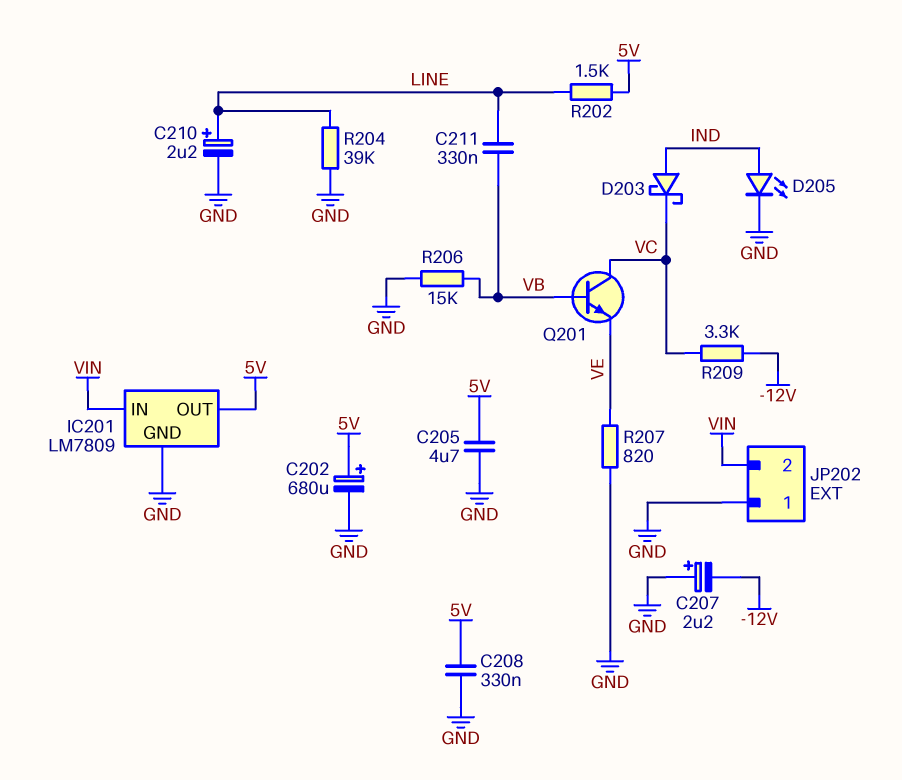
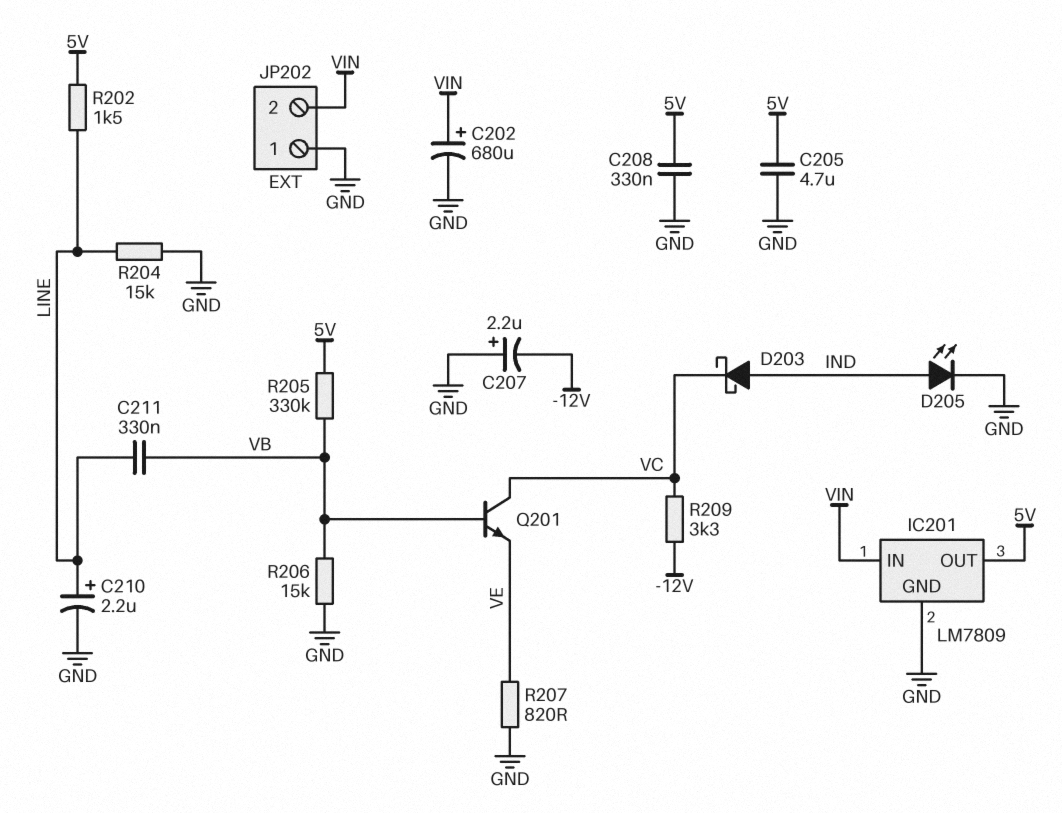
C202: 680uF (plus 5V, minus GND) -> 680uF (plus VIN, minus GND)
R204: 39k (GND, LINE) -> 15k (GND, LINE)
R205: none -> 330k (5V, VB)

